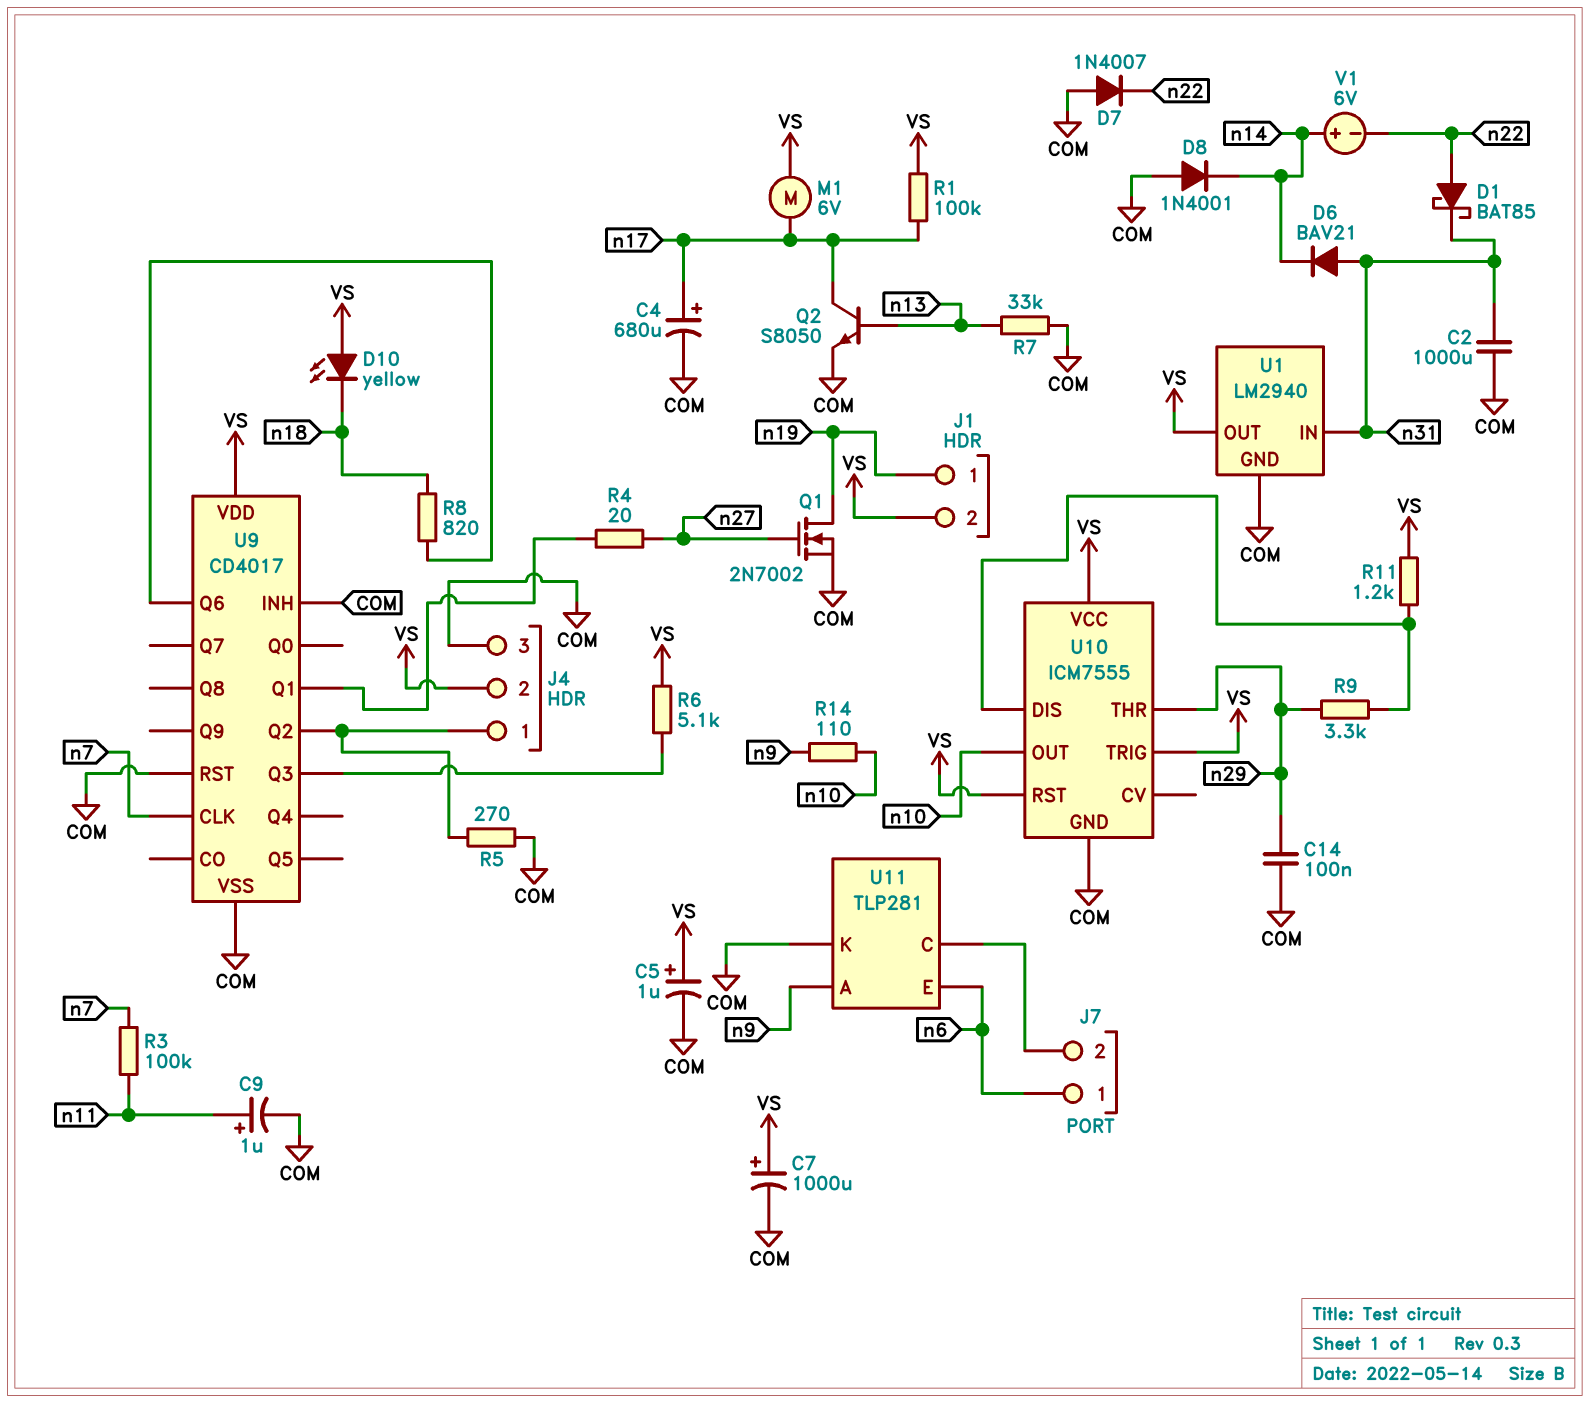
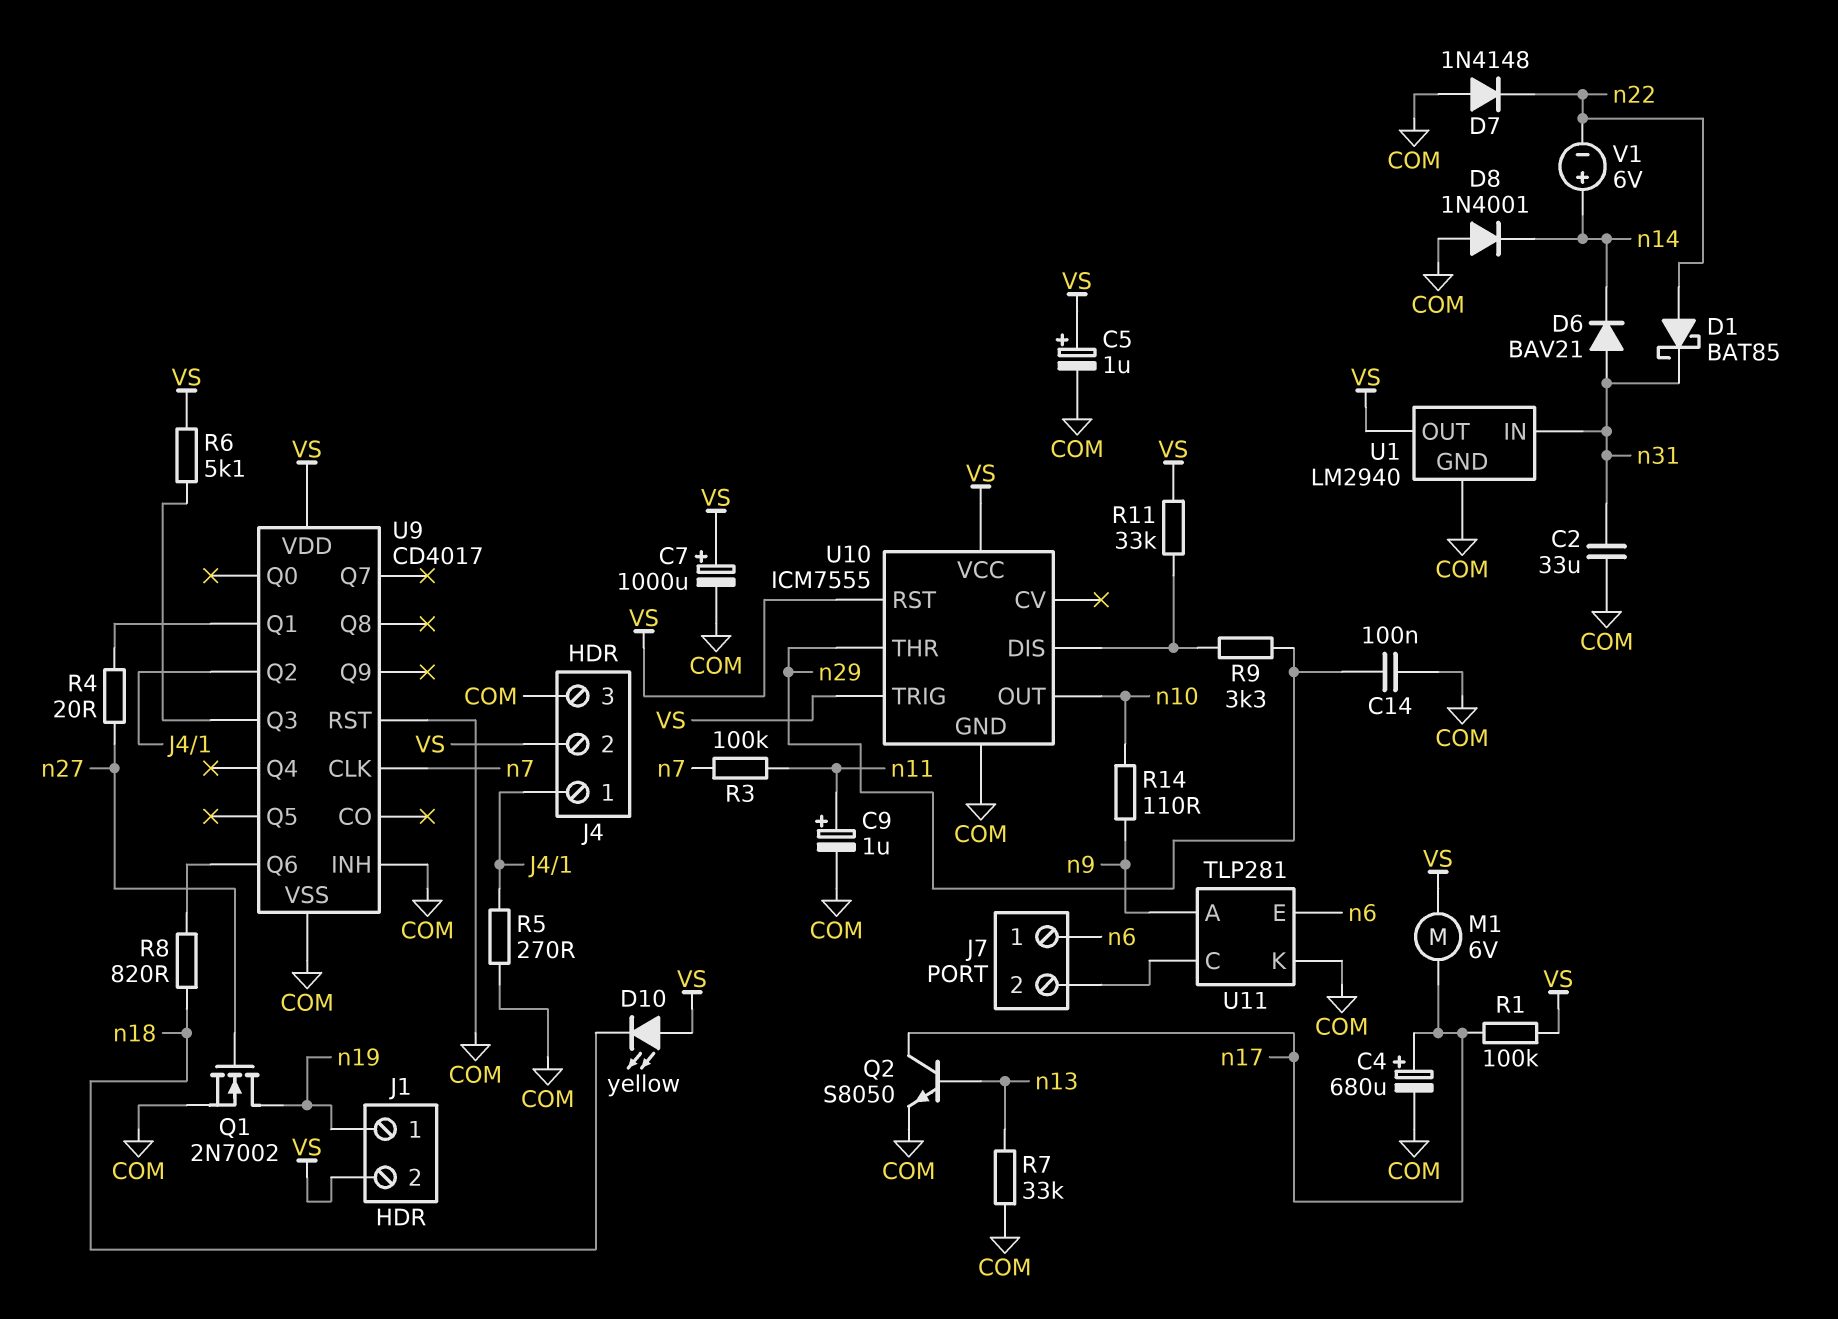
C2: 1000uF (COM, n31) -> 33uF (COM, n31)
D7: diode 1N4007 (A COM, K n22) -> diode 1N4148 (A COM, K n22)
R11: 1.2k (U10/DIS, VS) -> 33k (U10/DIS, VS)

